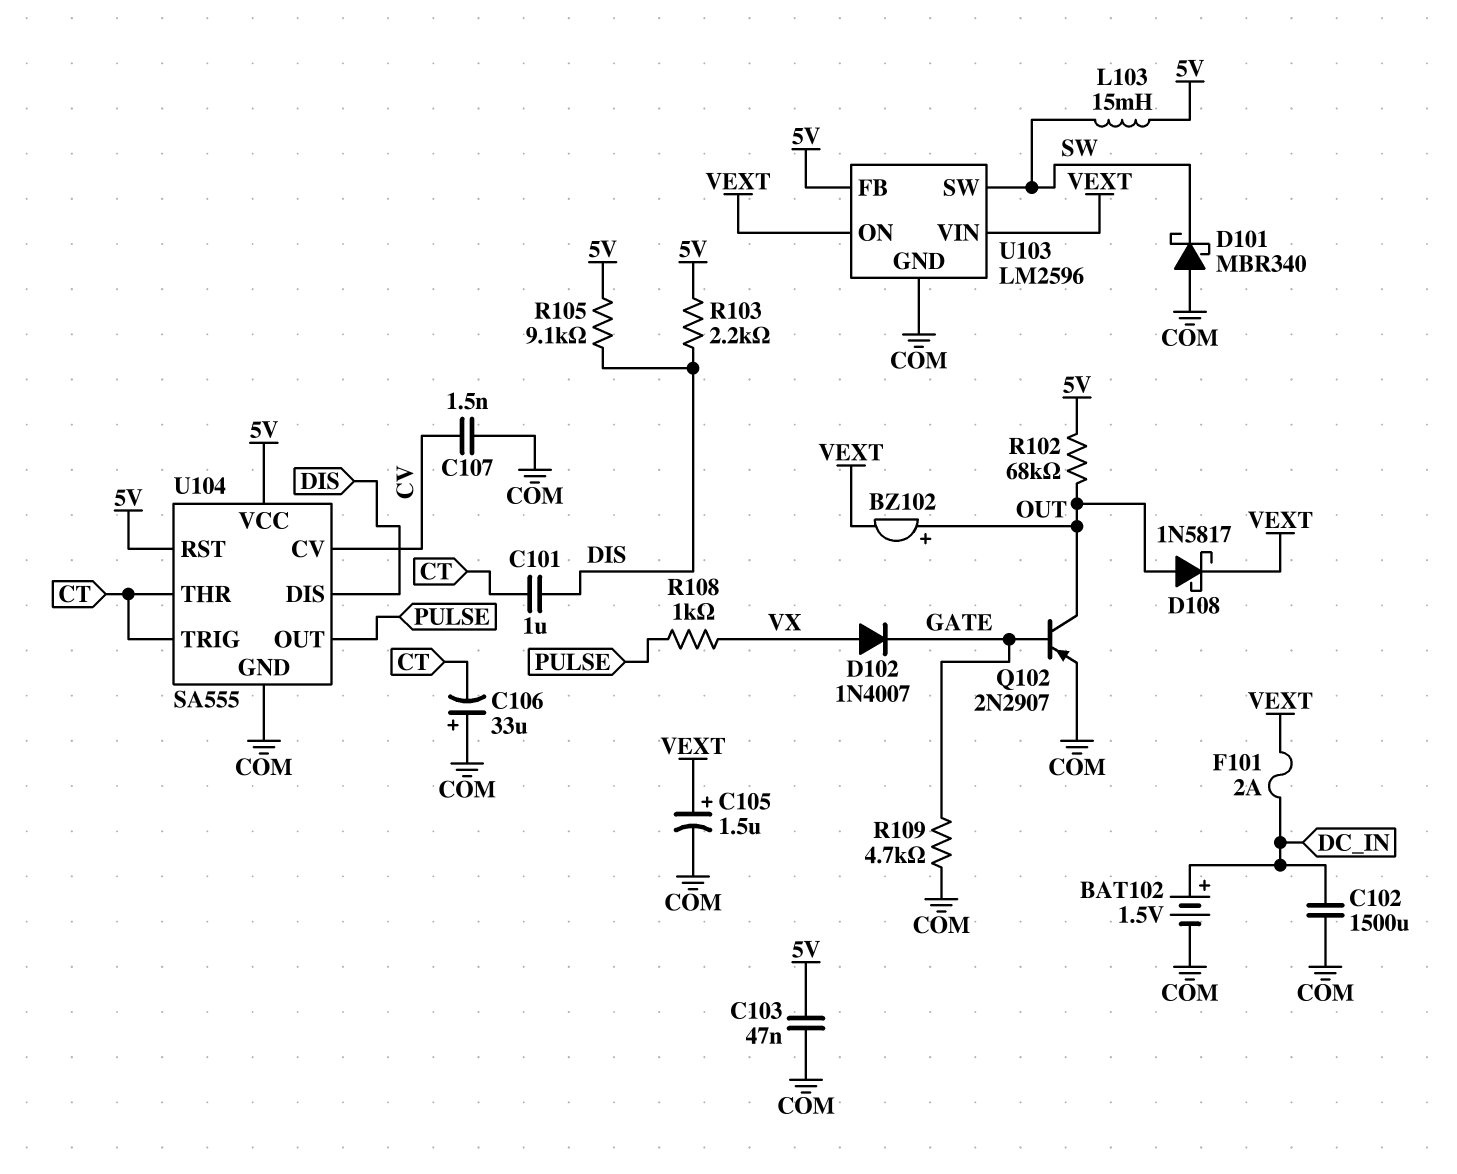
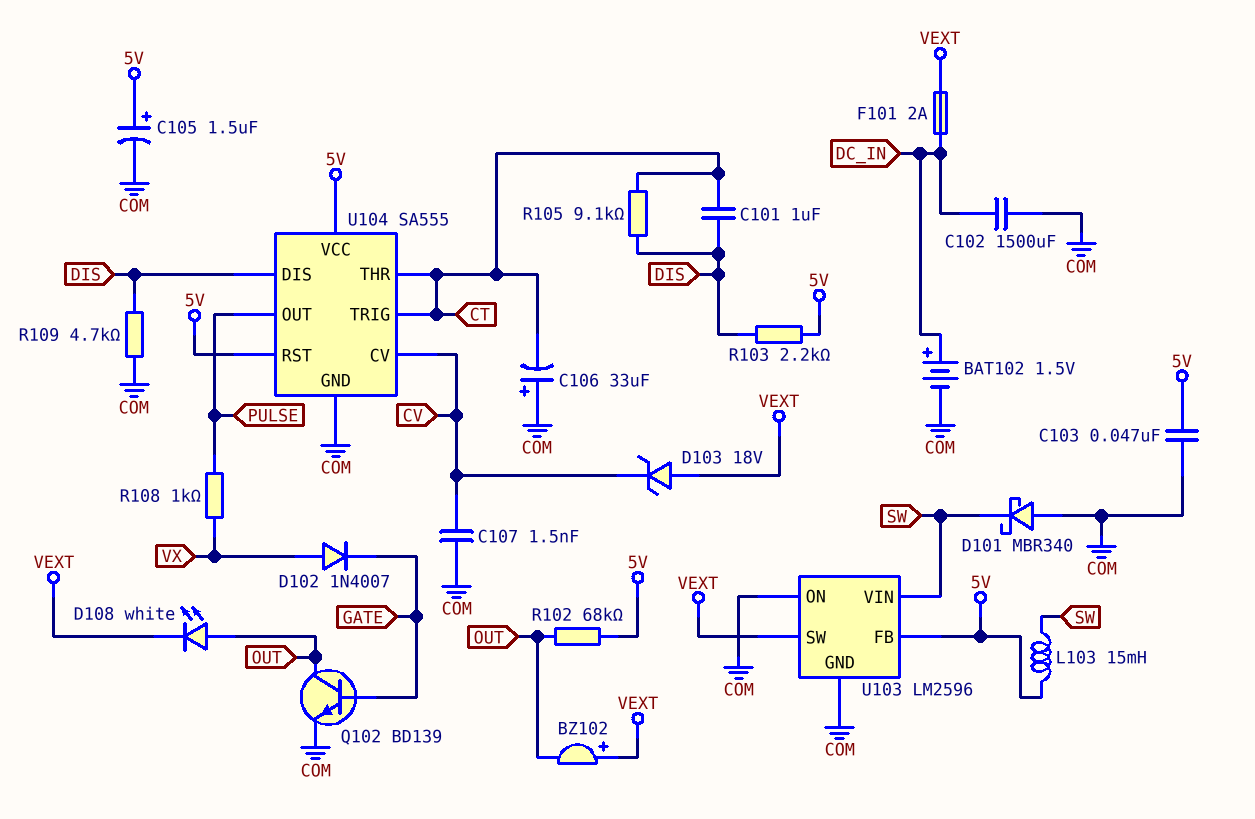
BZ102: buzzer (plus OUT, minus VEXT) -> buzzer (plus VEXT, minus OUT)
C105: 1.5uF (plus VEXT, minus COM) -> 1.5uF (plus 5V, minus COM)
D103: none -> zener 18V (A VEXT, K CV)
D108: schottky 1N5817 (A OUT, K VEXT) -> LED white (A OUT, K VEXT)
Q102: PNP 2N2907 (B GATE, C OUT, E COM) -> NPN BD139 (B GATE, C OUT, E COM)
R105: 9.1k (5V, DIS) -> 9.1k (CT, DIS)
R109: 4.7k (COM, GATE) -> 4.7k (COM, DIS)
U103 pin ON: VEXT -> COM
U103 pin SW: SW -> VEXT
U103 pin VIN: VEXT -> SW

